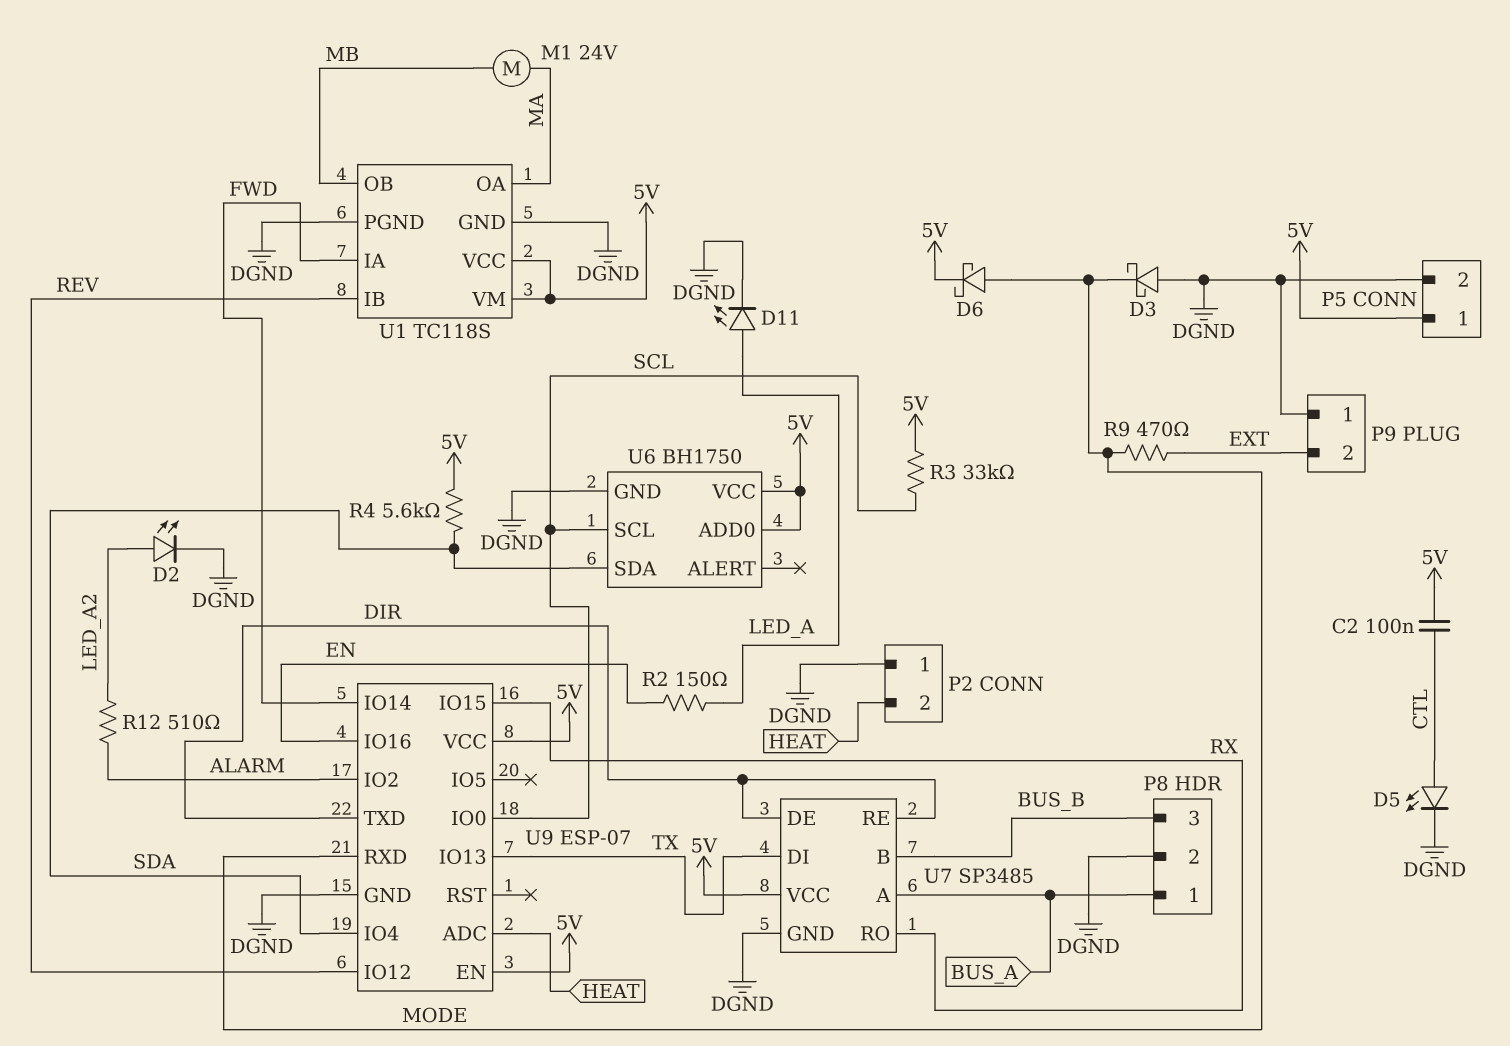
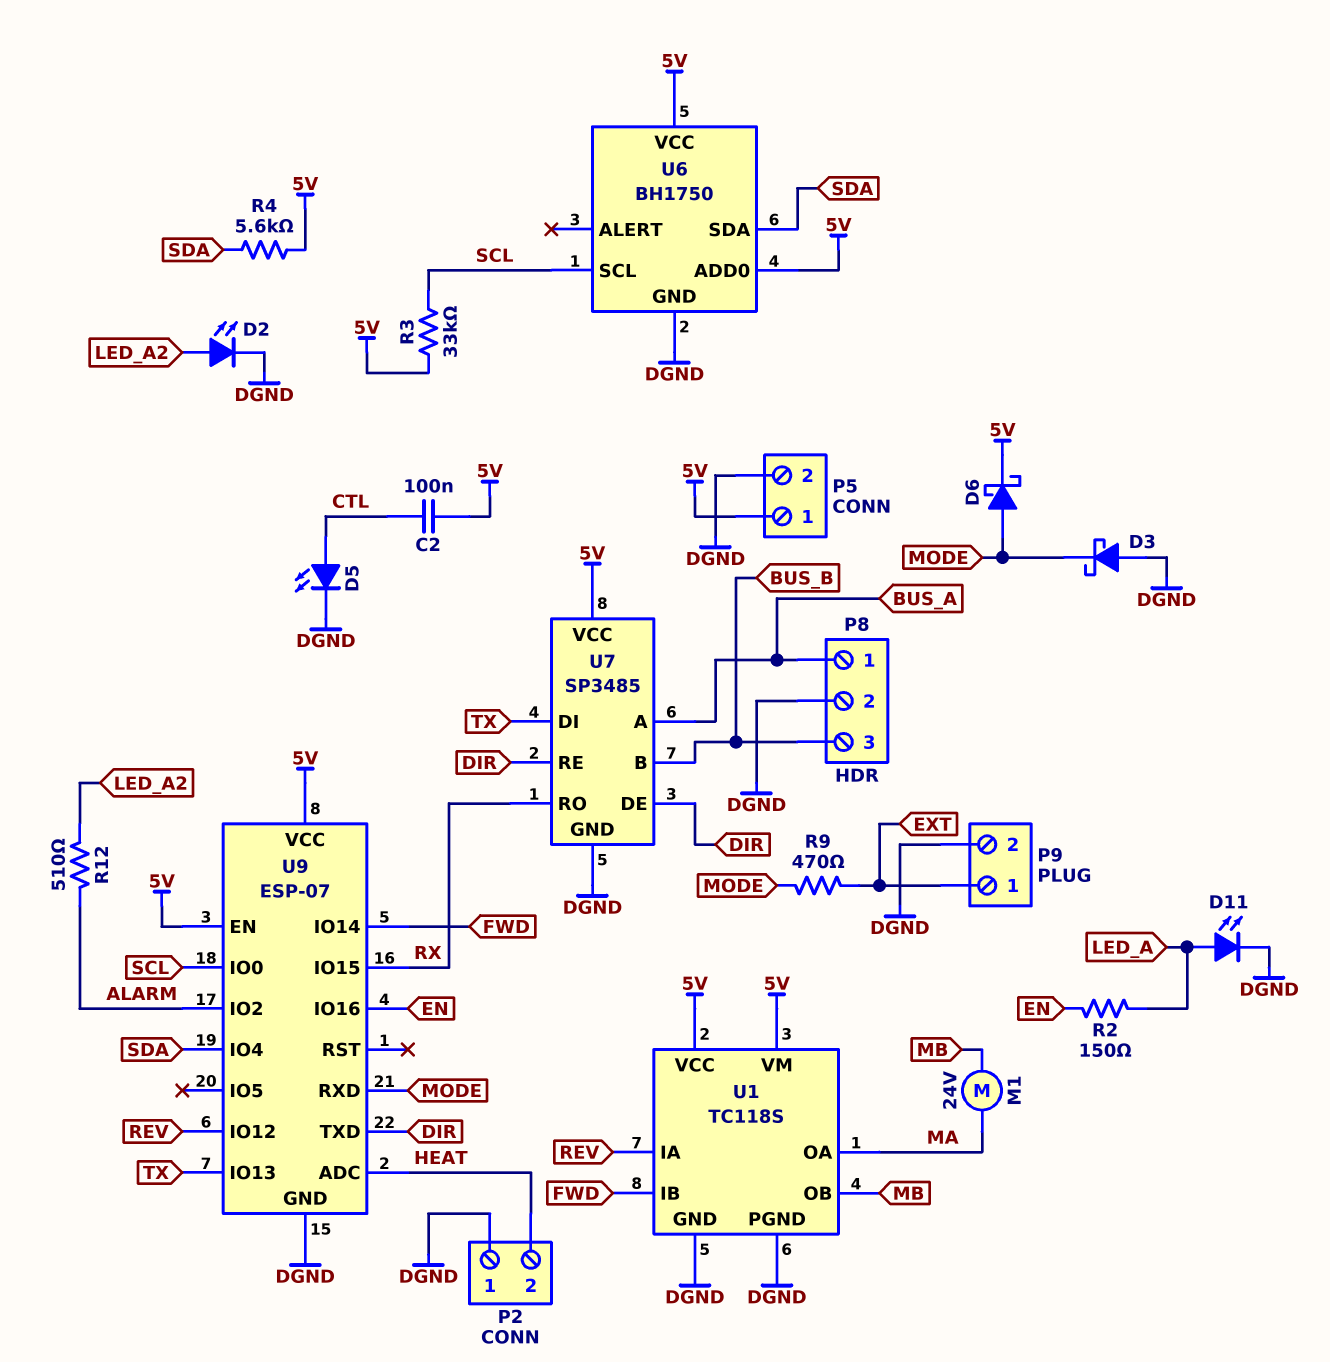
P9 pin 1: DGND -> EXT
P9 pin 2: EXT -> DGND
U1 pin IA: FWD -> REV
U1 pin IB: REV -> FWD

